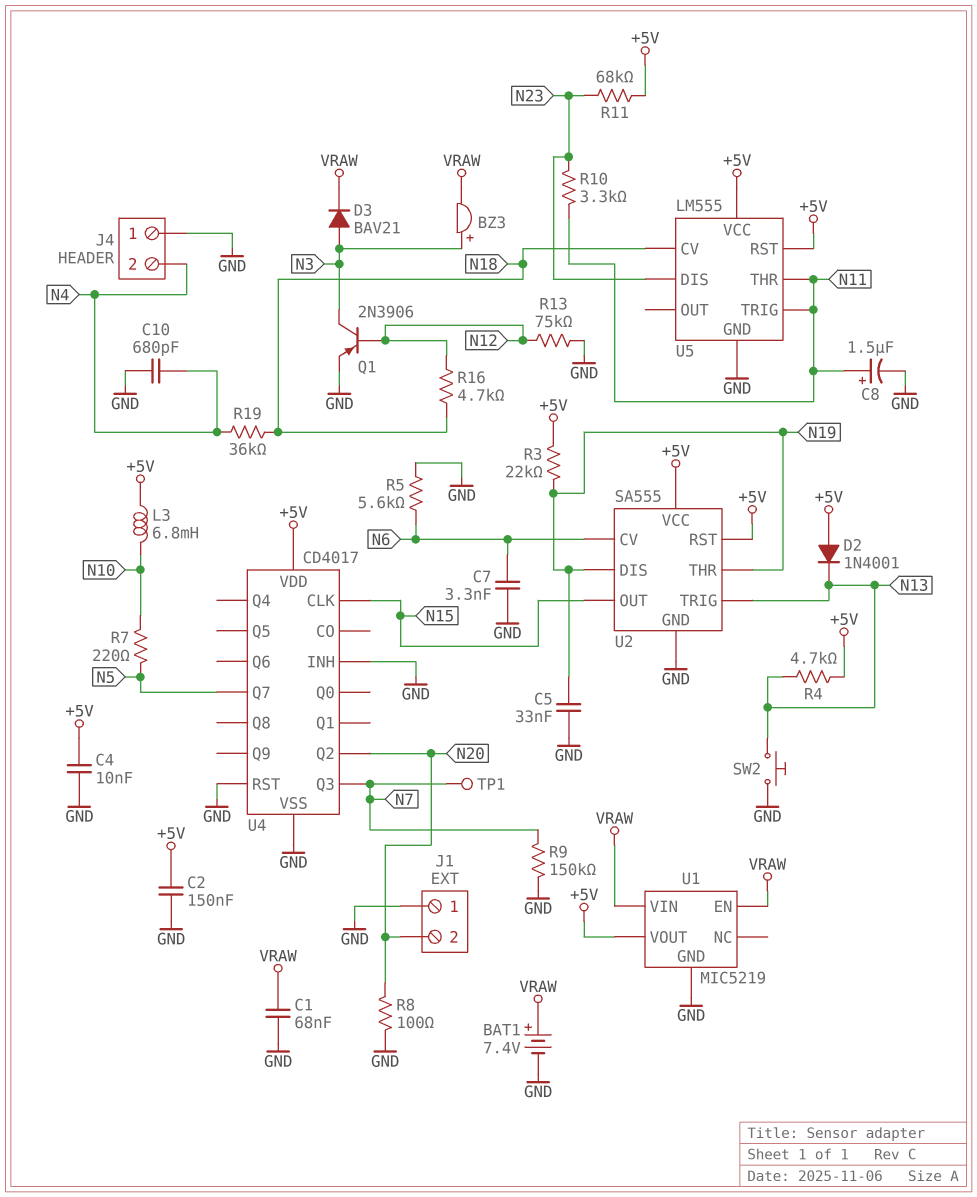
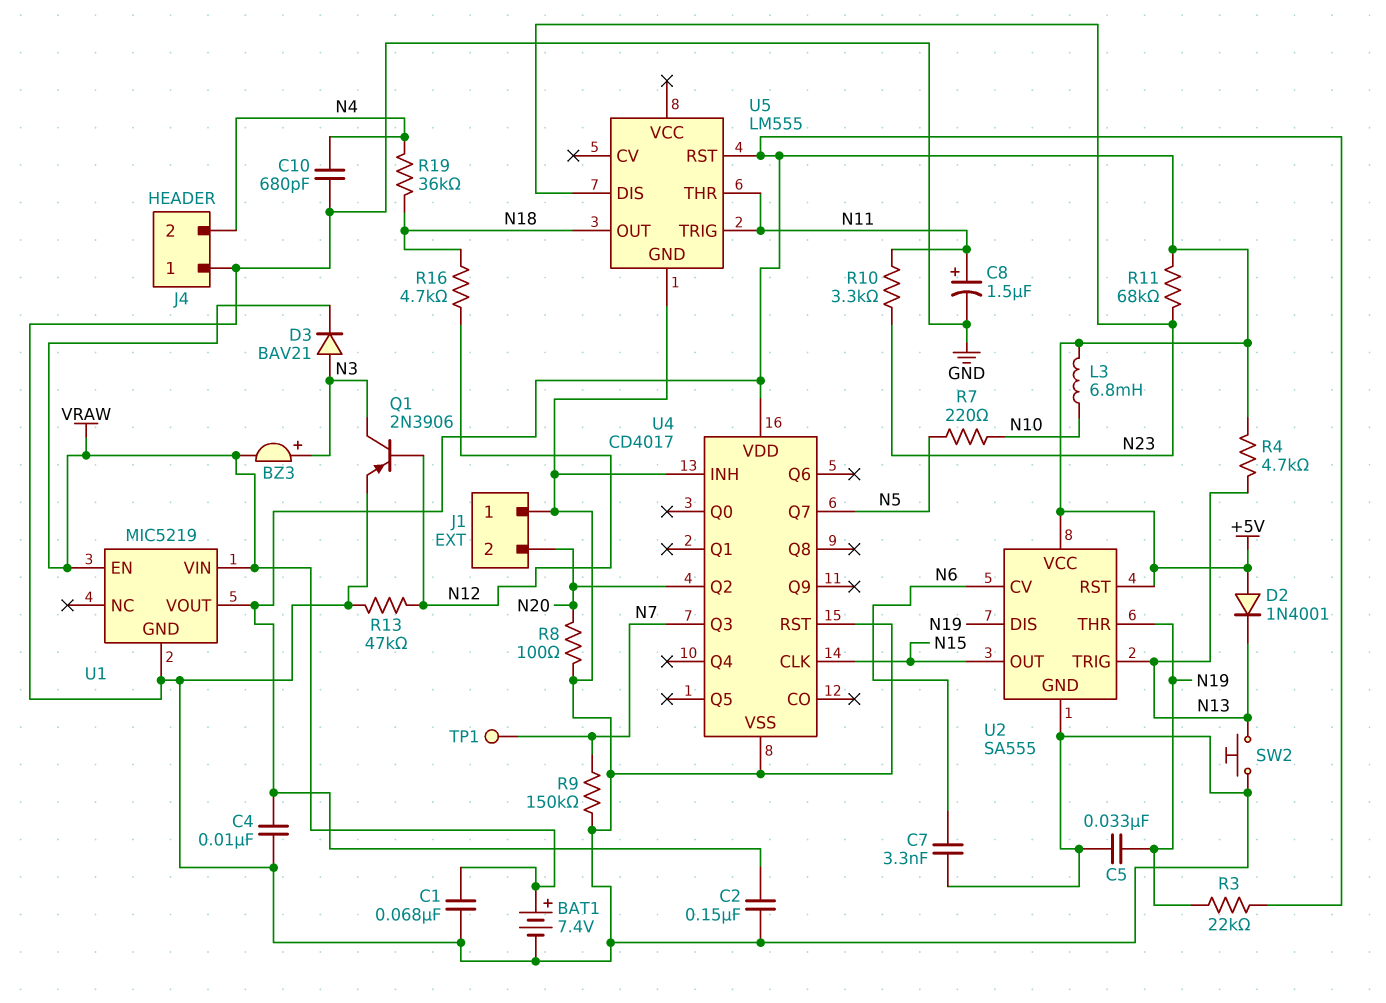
R5: 5.6k (GND, N6) -> none
R13: 75k (GND, N12) -> 47k (GND, N12)
U5 pin CV: N18 -> none
U5 pin OUT: none -> N18
U5 pin VCC: +5V -> none

